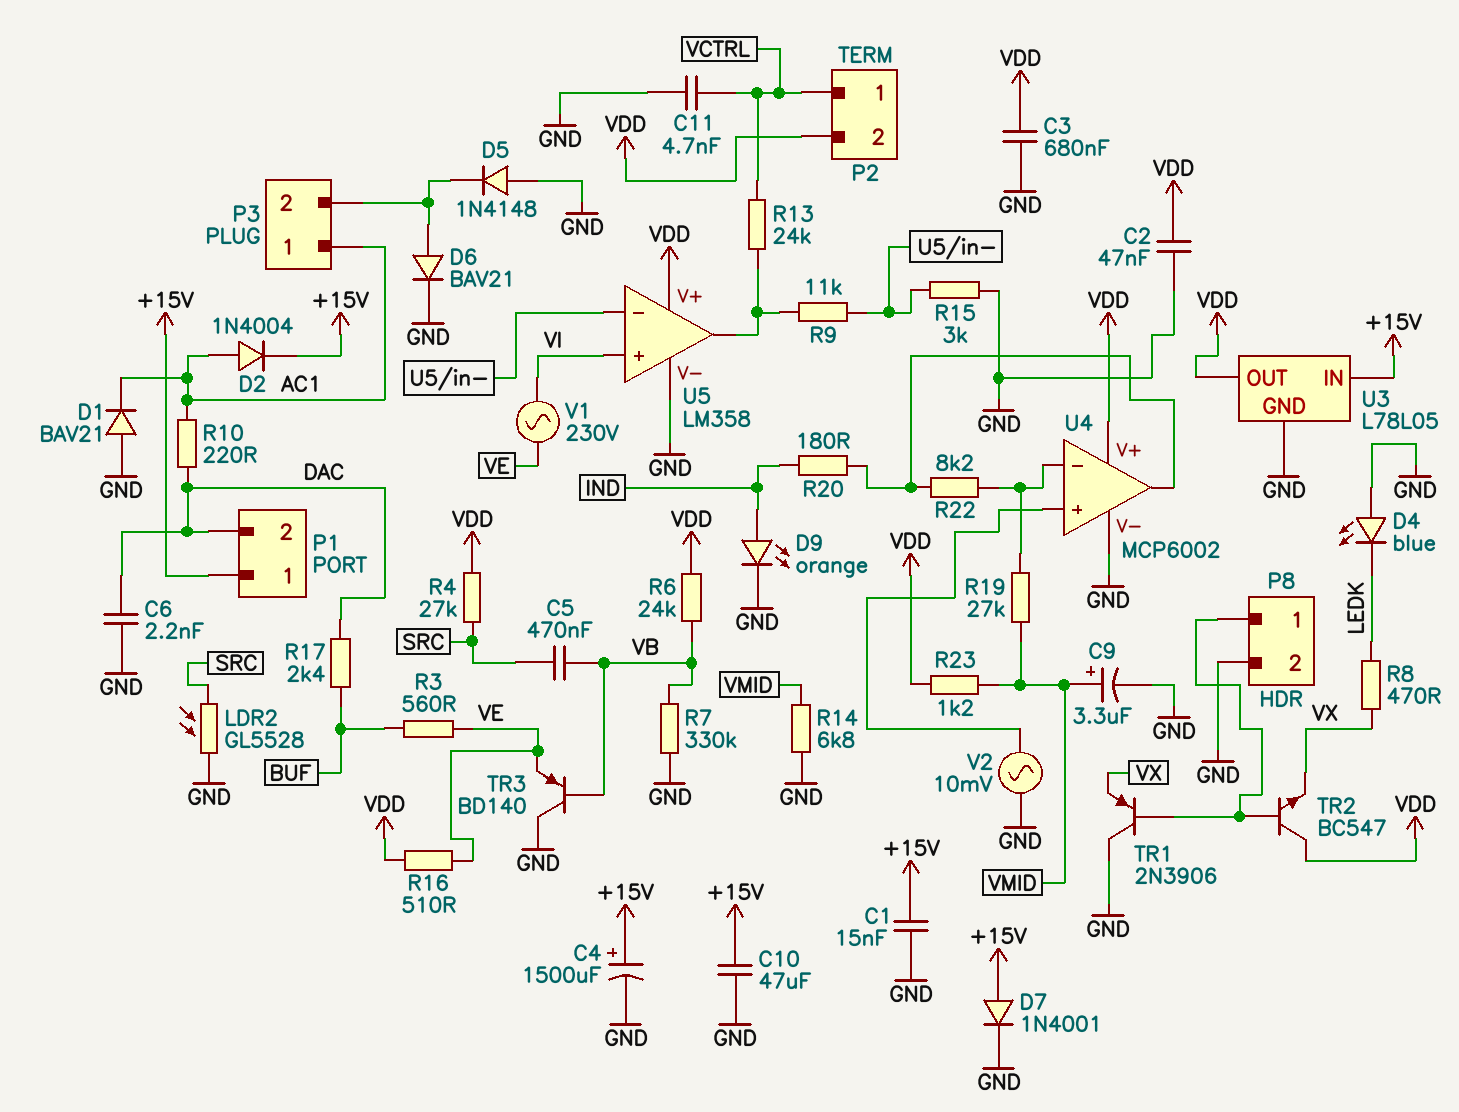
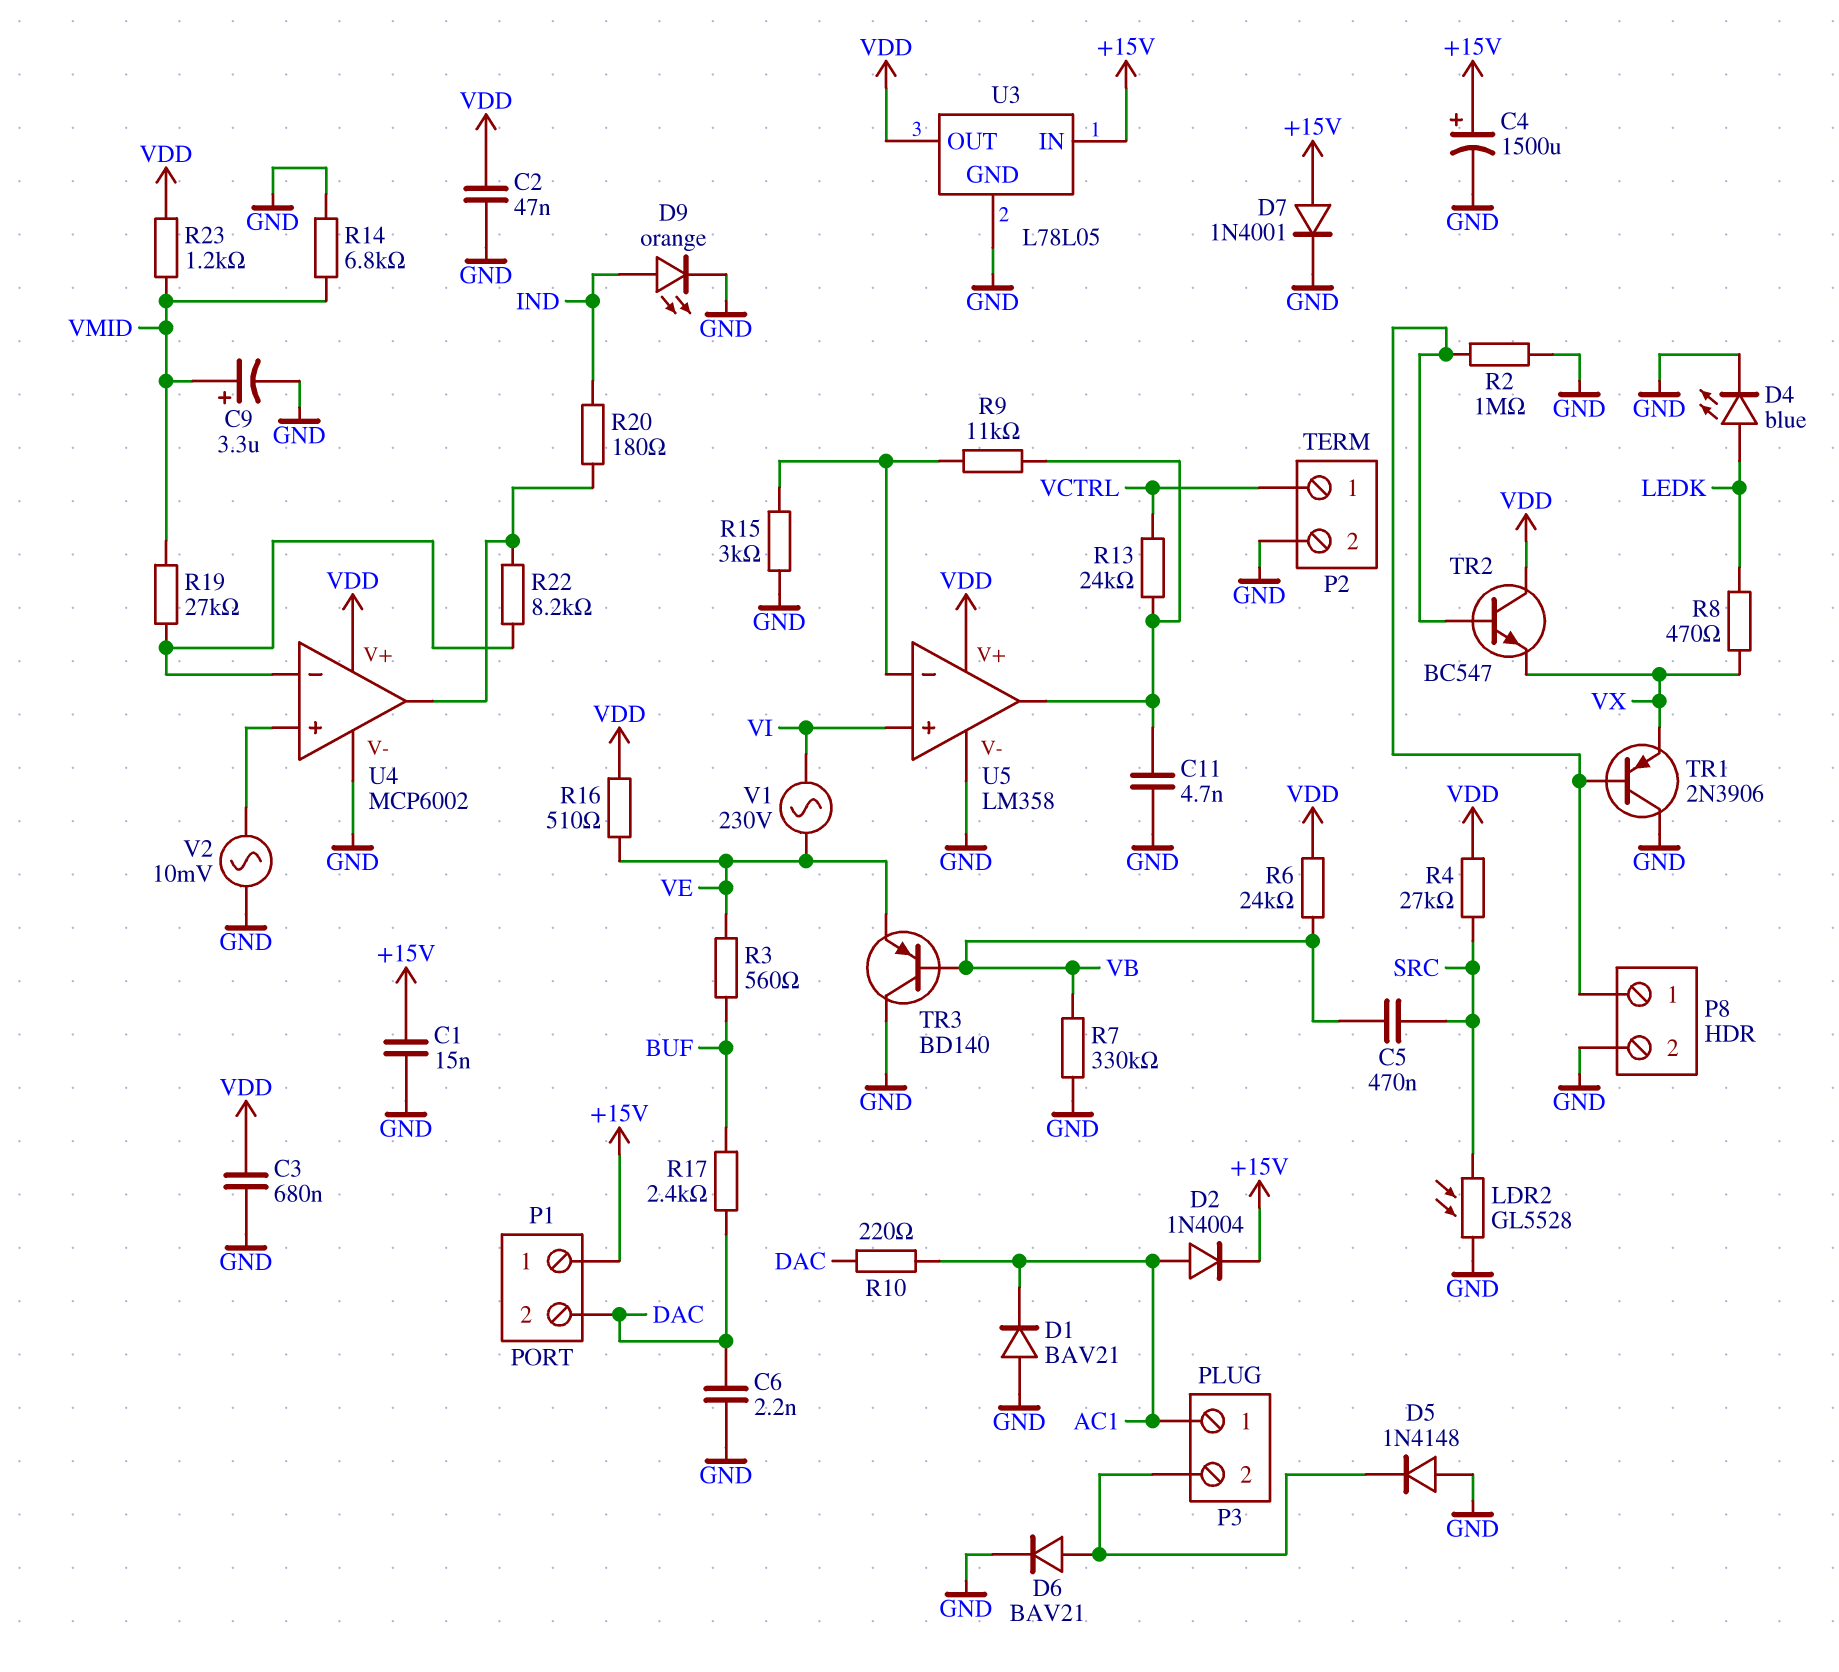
C10: 47uF (+15V, GND) -> none
C11: 4.7nF (GND, VCTRL) -> 4.7nF (GND, U5/out)
D4: LED blue (A GND, K LEDK) -> LED blue (A LEDK, K GND)
P2 pin 2: VDD -> GND
R2: none -> 1M (GND, P8/1)

